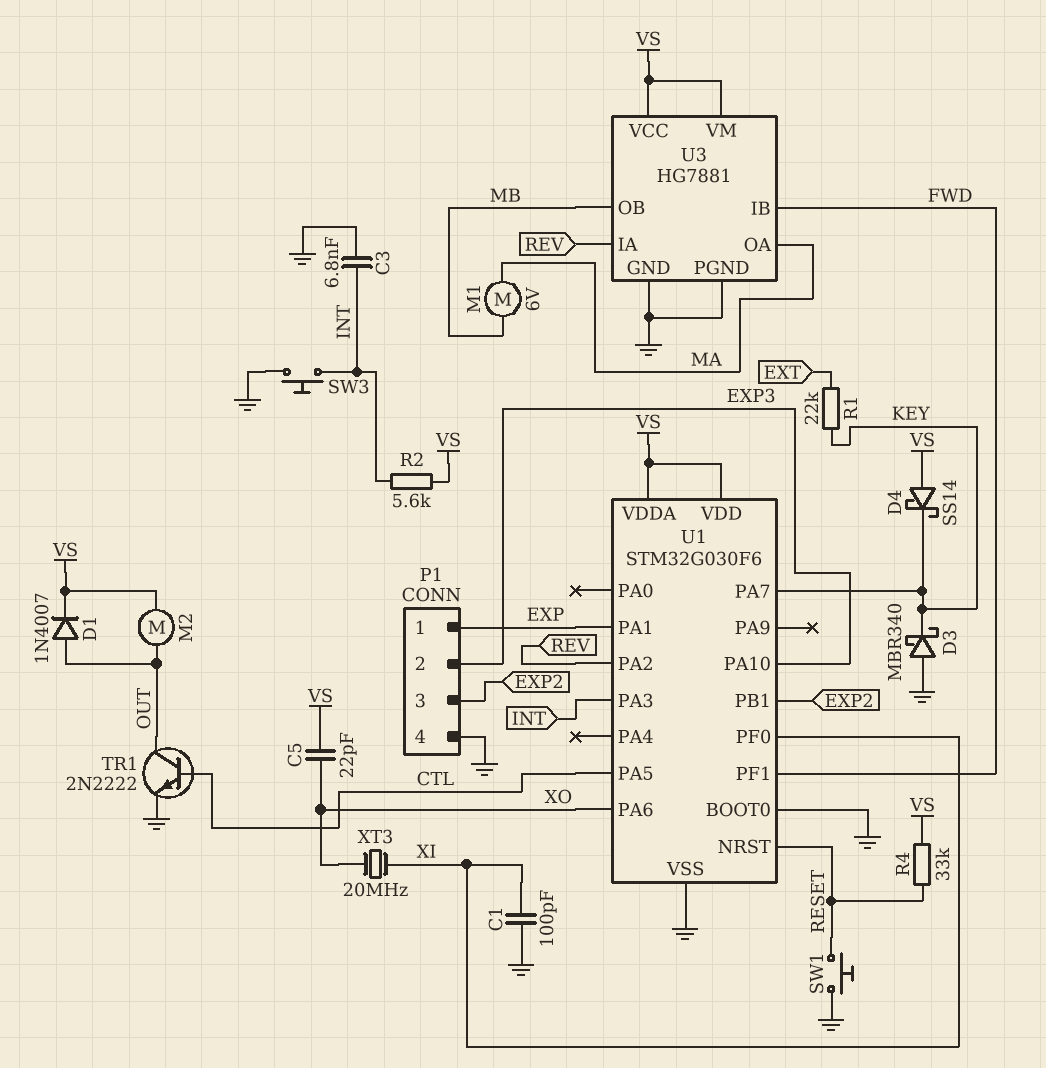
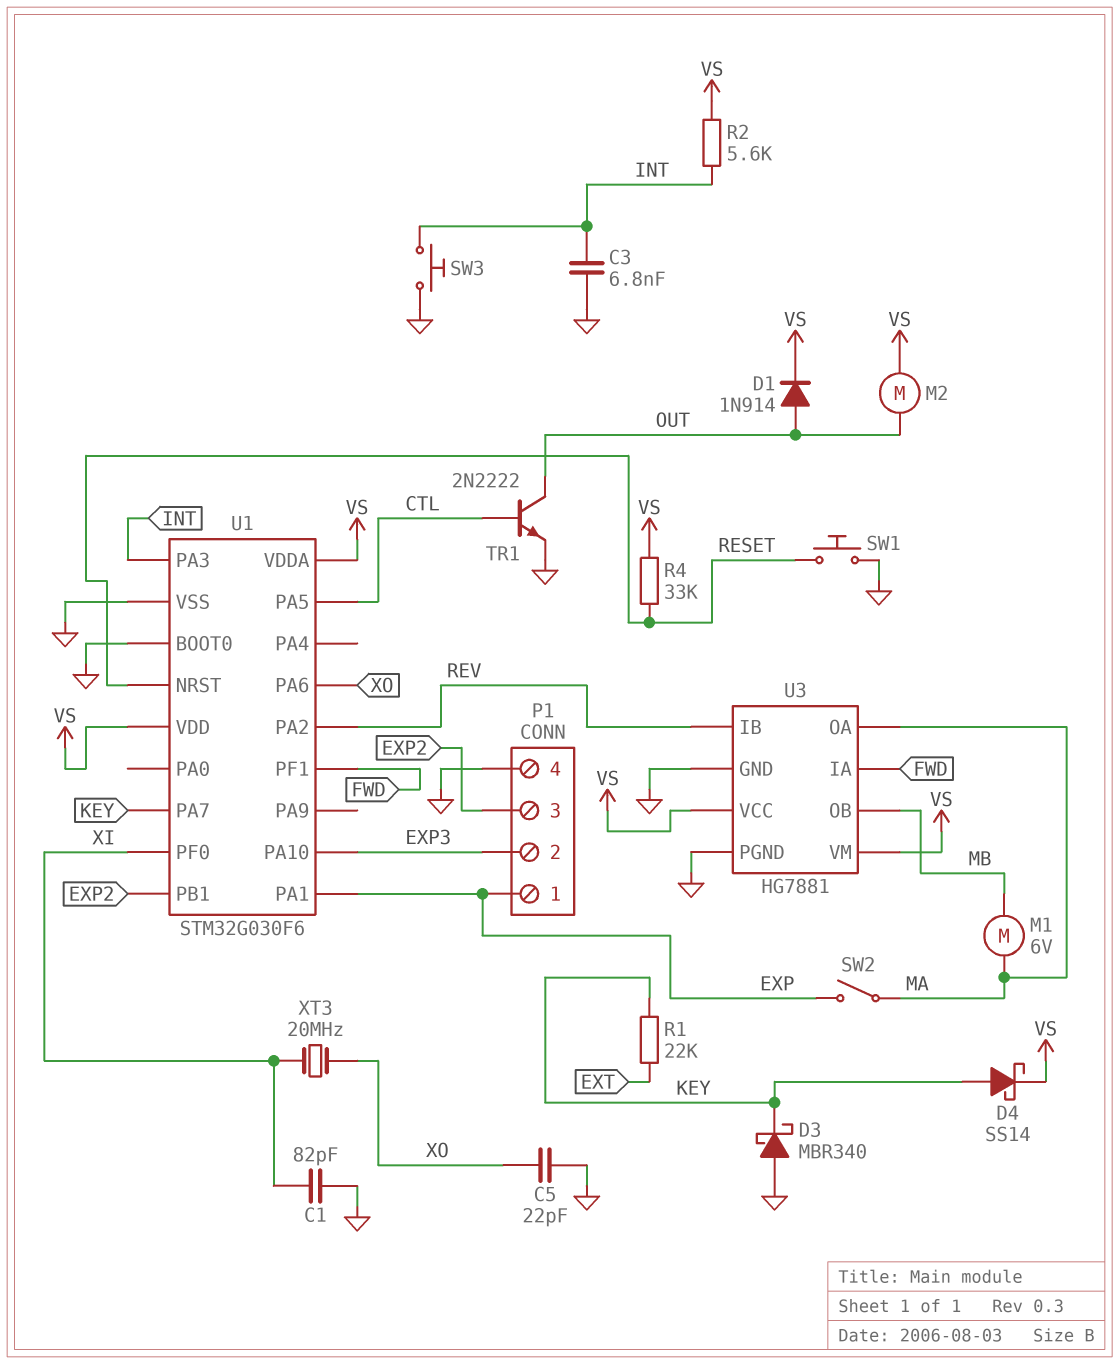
C1: 100pF (GND, XI) -> 82pF (GND, XI)
C5: 22pF (VS, XO) -> 22pF (GND, XO)
D1: diode 1N4007 (A OUT, K VS) -> diode 1N914 (A OUT, K VS)
D4: schottky SS14 (A VS, K KEY) -> schottky SS14 (A KEY, K VS)
SW2: none -> switch (EXP, MA)
U3 pin IA: REV -> FWD
U3 pin IB: FWD -> REV

